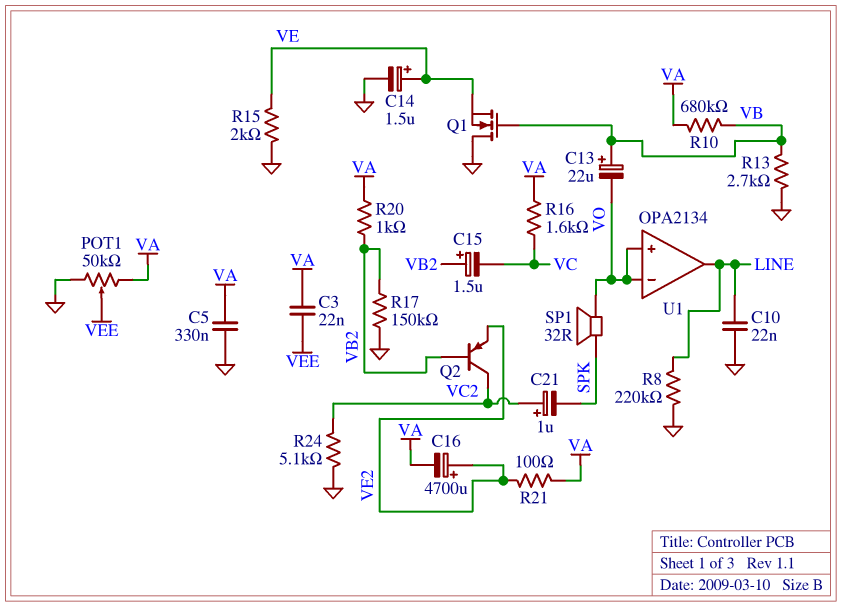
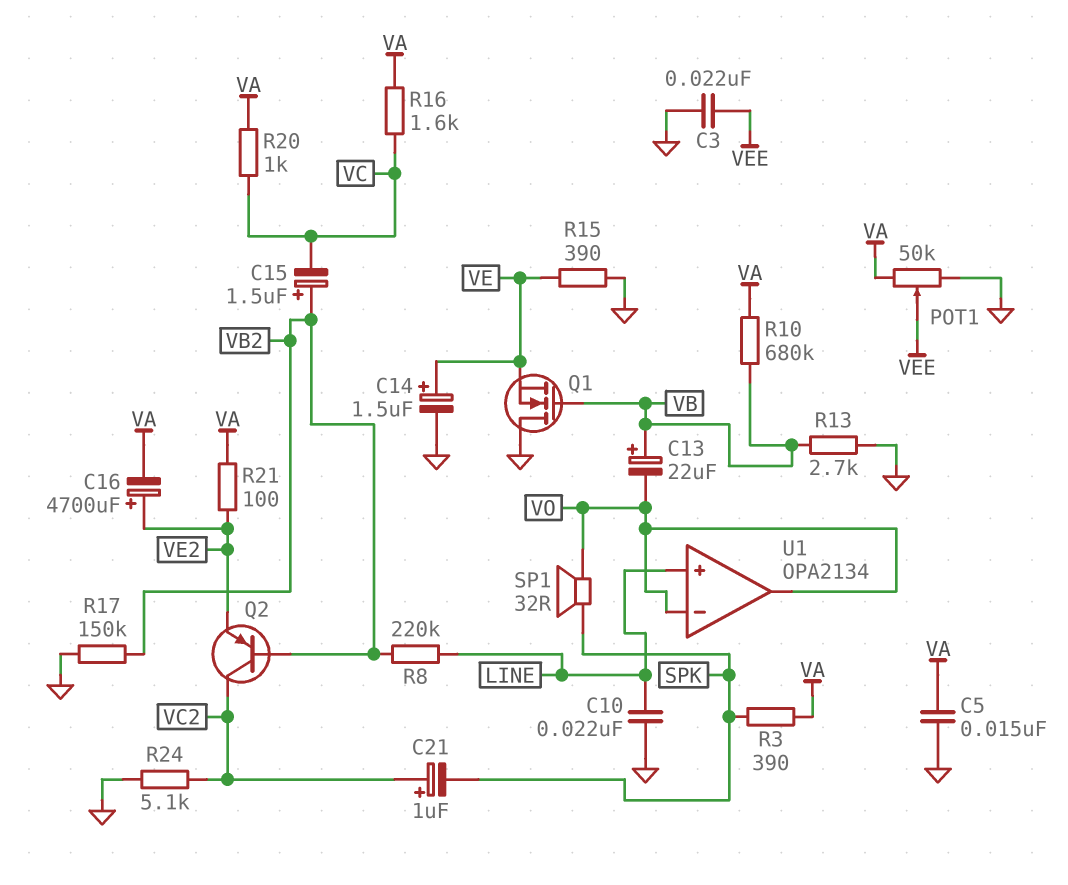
C3: 22nF (VA, VEE) -> 22nF (GND, VEE)
C5: 330nF (GND, VA) -> 15nF (GND, VA)
R3: none -> 390 (SPK, VA)
R8: 220k (GND, LINE) -> 220k (LINE, VB2)
R15: 2k (GND, VE) -> 390 (GND, VE)
R20: 1k (VA, VB2) -> 1k (VA, VC)
U1 pin in+: VO -> LINE
U1 pin out: LINE -> VO

